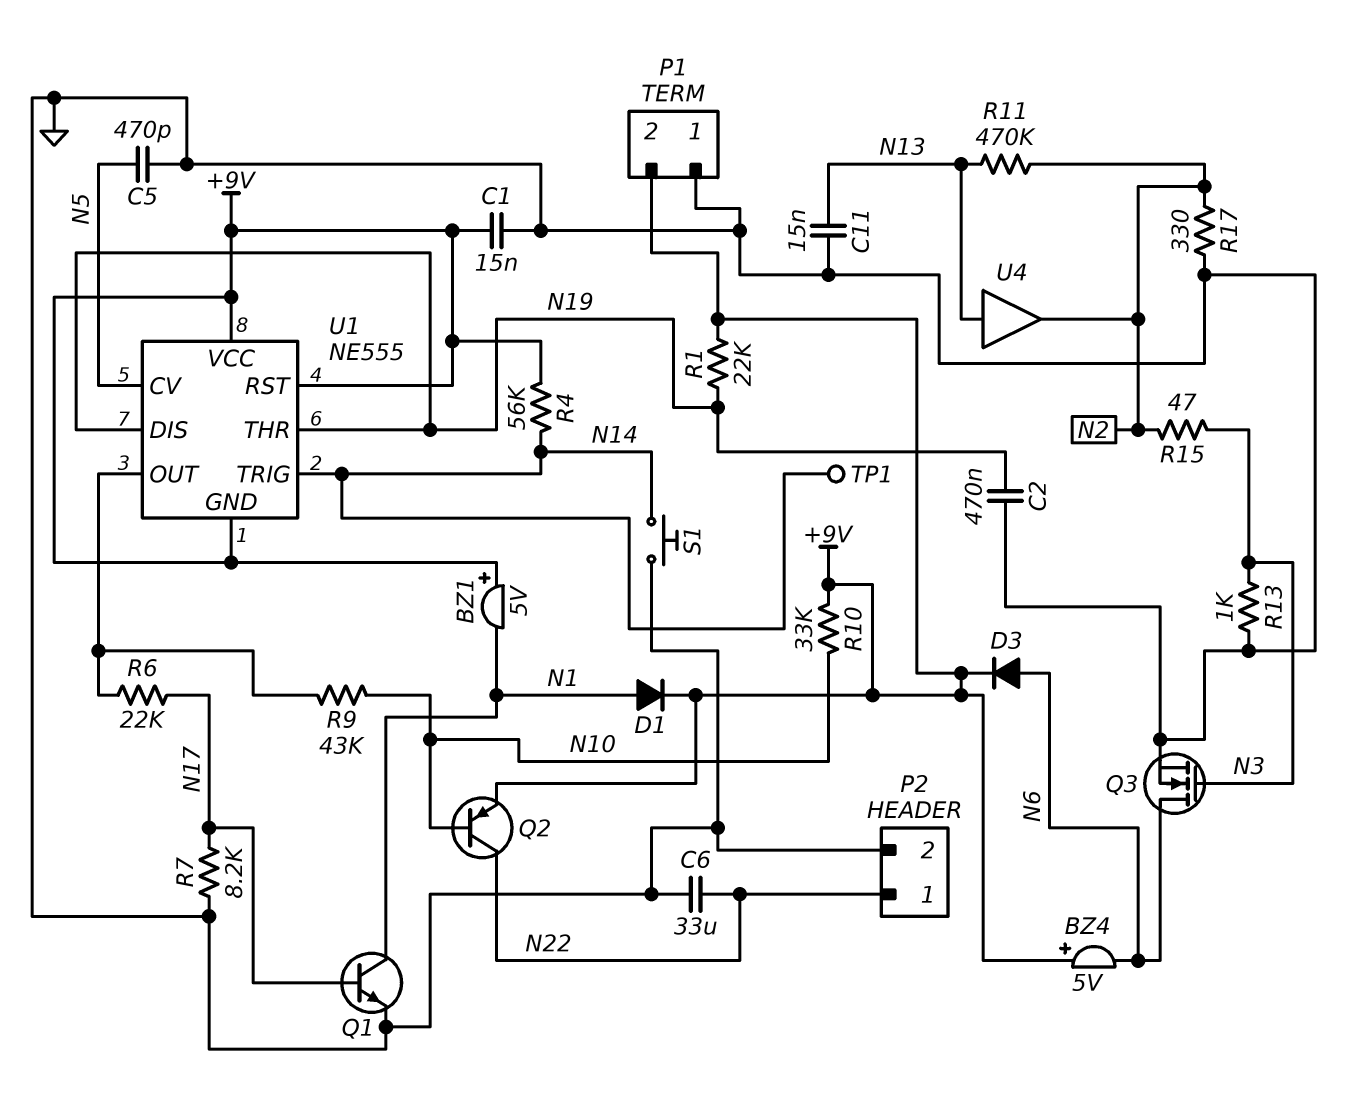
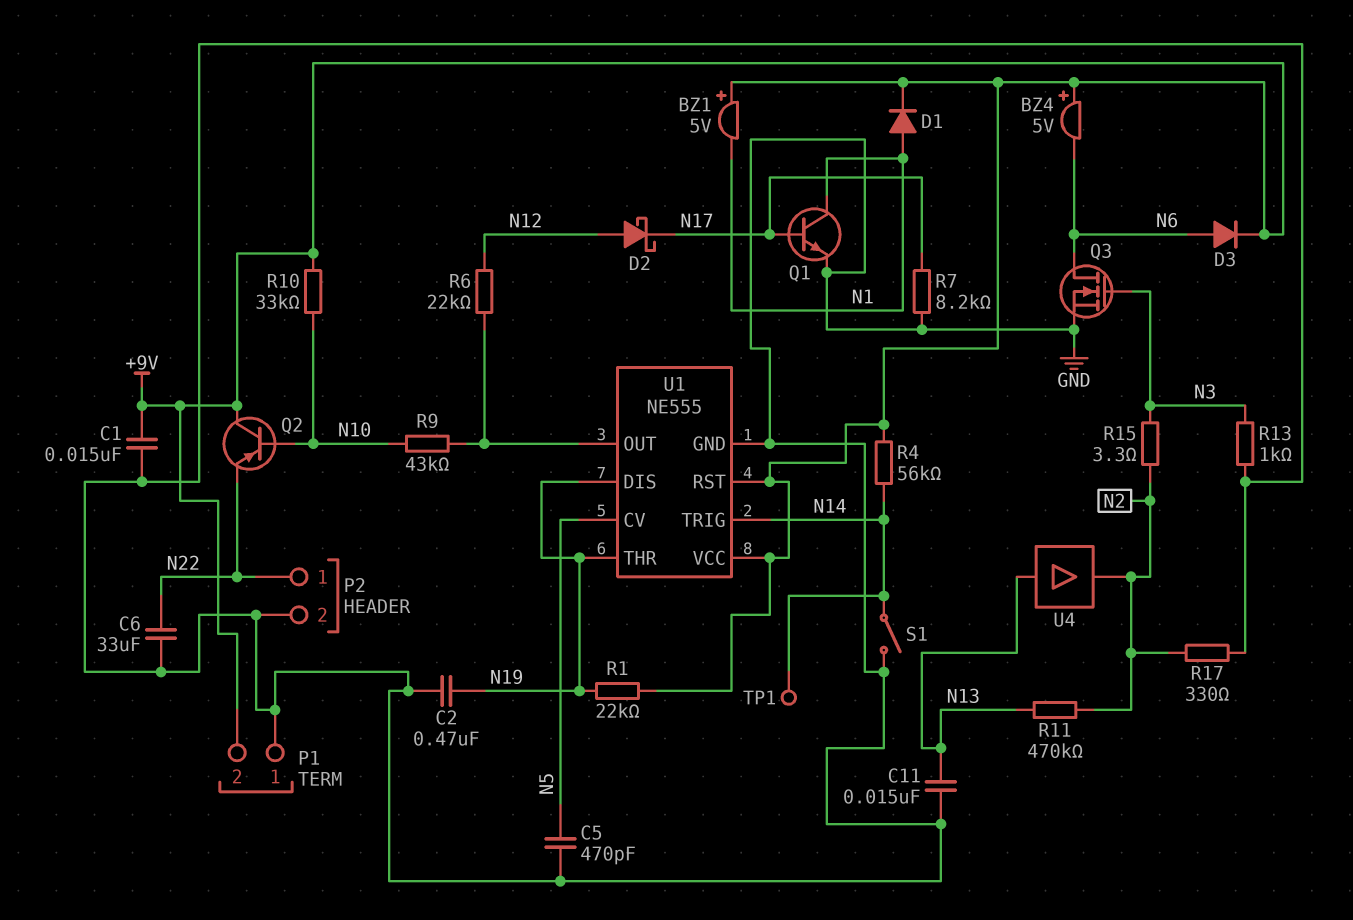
D2: none -> schottky (A N12, K N17)
Q2: PNP (B N10, C N22, E +9V) -> PNP (B N10, C +9V, E N22)
R6: 22k (N17, U1/OUT) -> 22k (N12, U1/OUT)
R15: 47 (N2, N3) -> 3.3 (N2, N3)
S1: button (GND, N14) -> switch (GND, N14)
U1 pin GND: +9V -> GND

